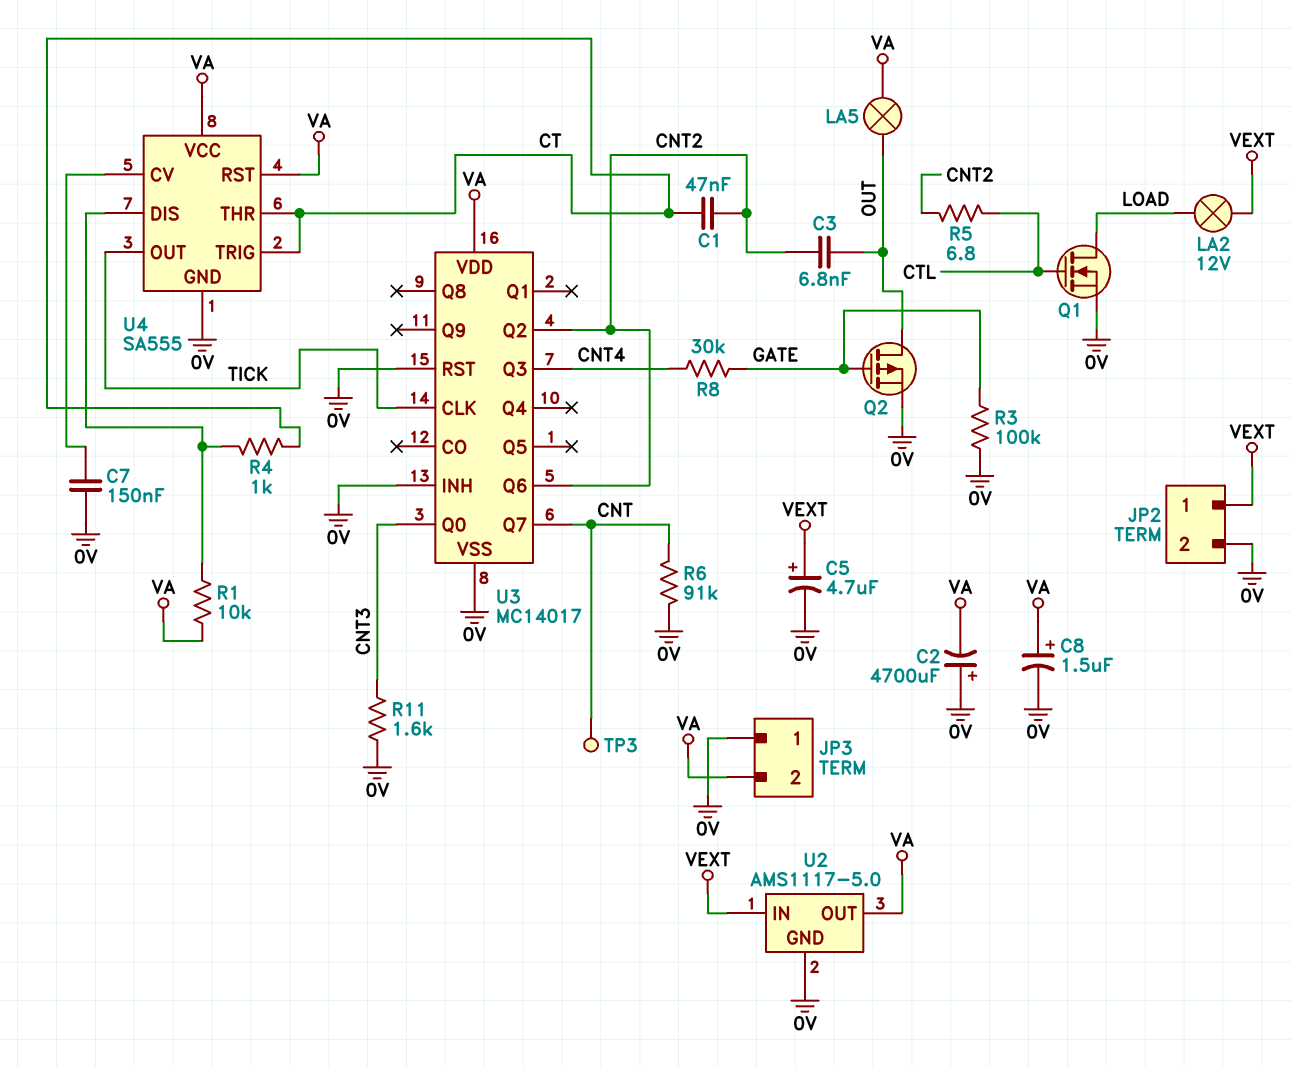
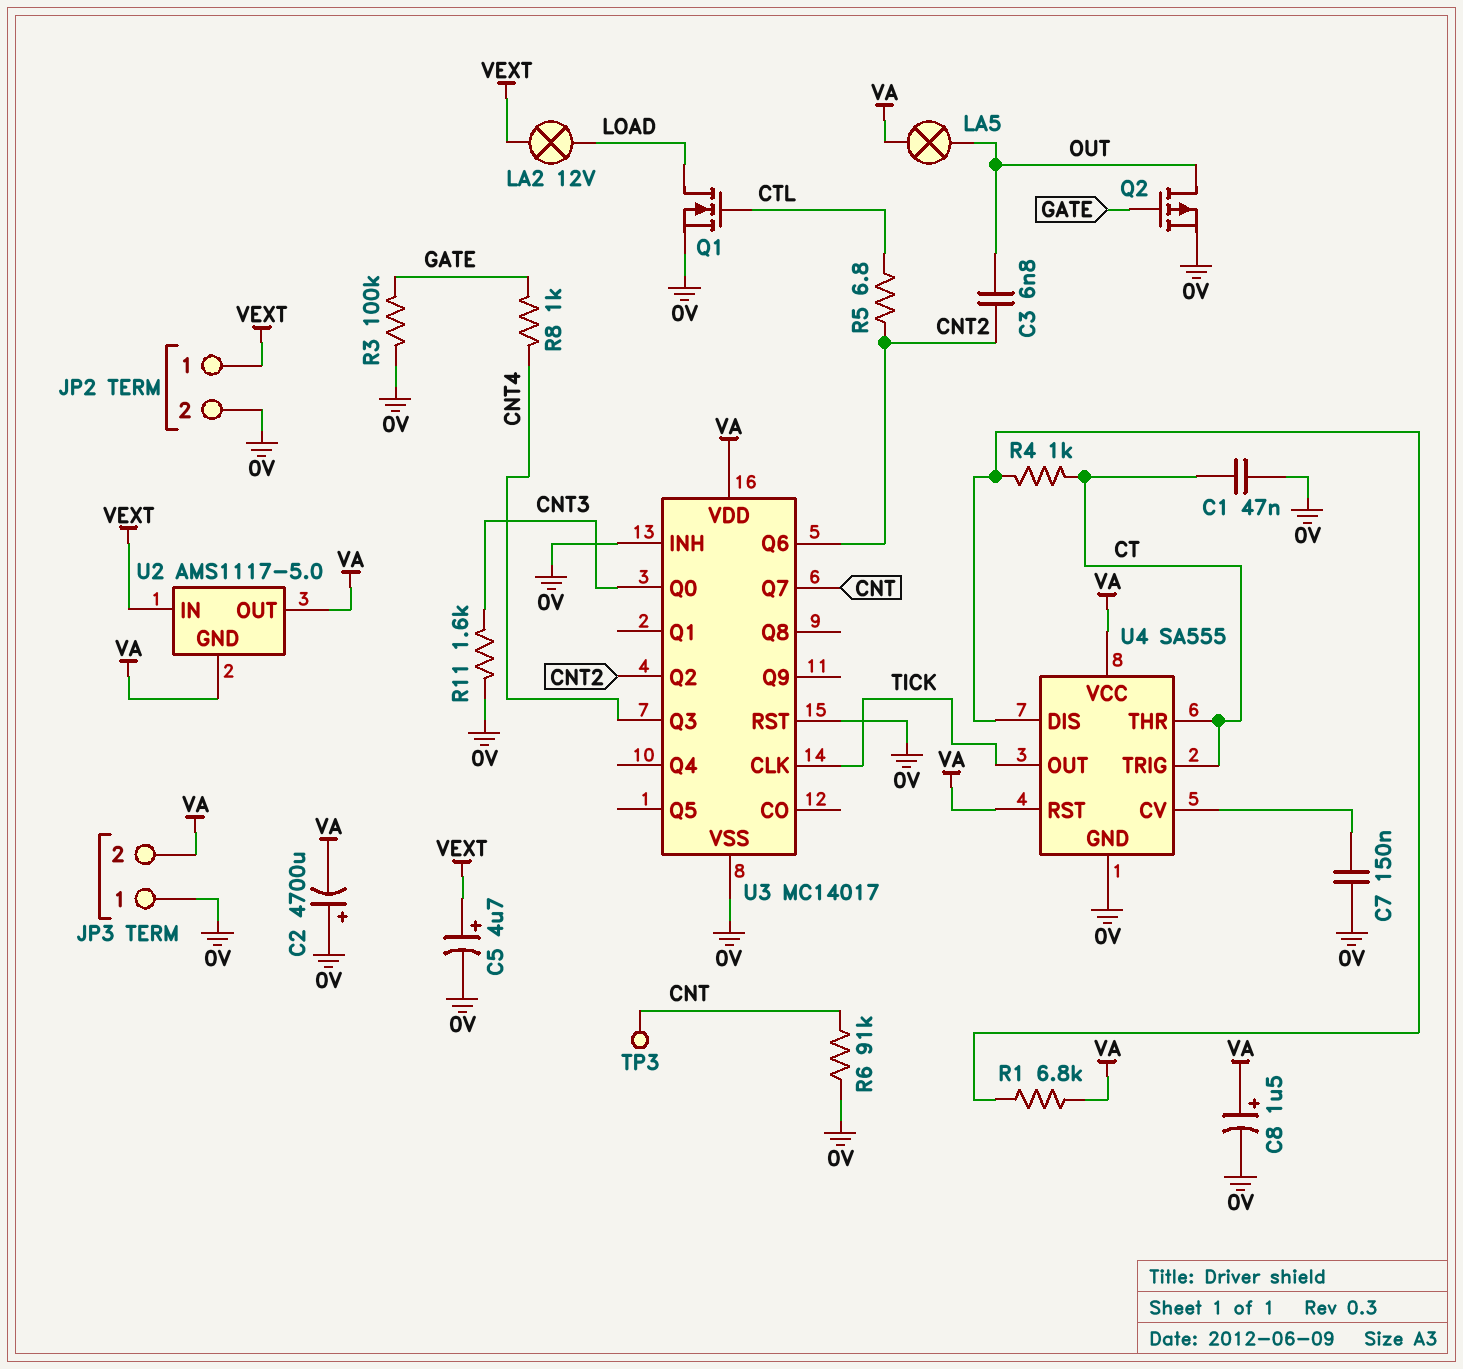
C1: 47nF (CNT2, CT) -> 47nF (0V, CT)
R1: 10k (U4/DIS, VA) -> 6.8k (U4/DIS, VA)
R8: 30k (CNT4, GATE) -> 1k (CNT4, GATE)
U2 pin GND: 0V -> VA

